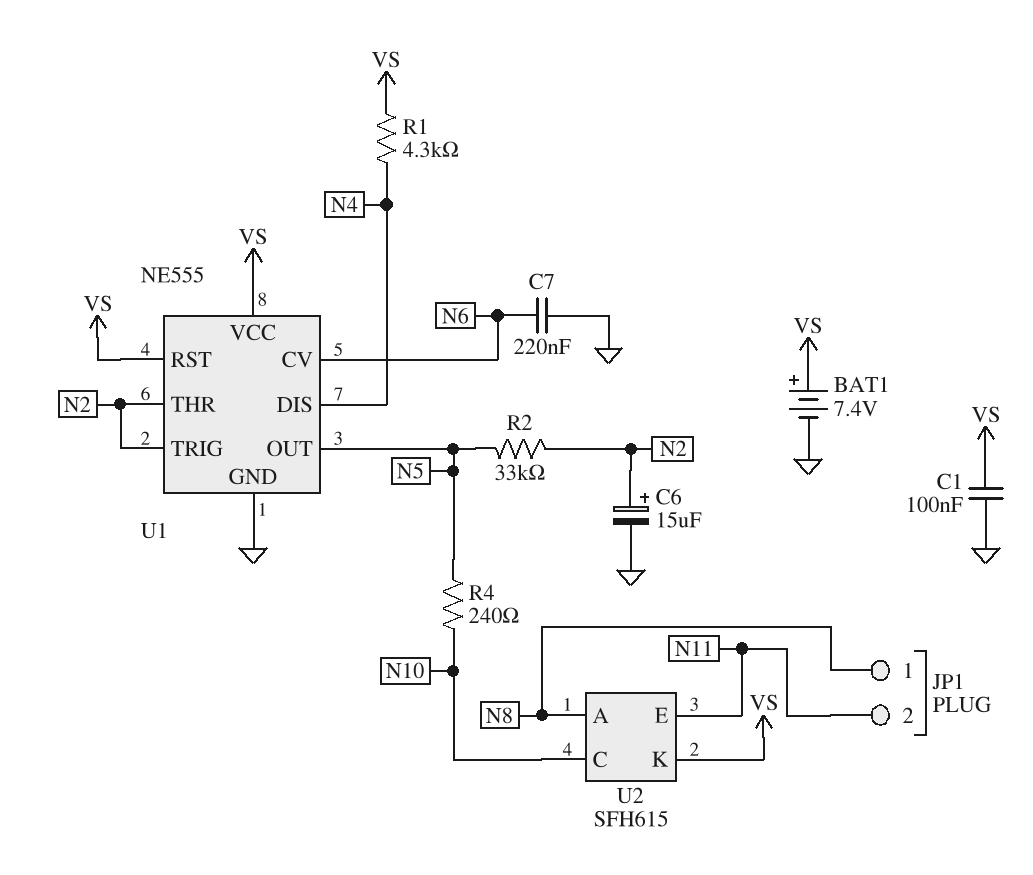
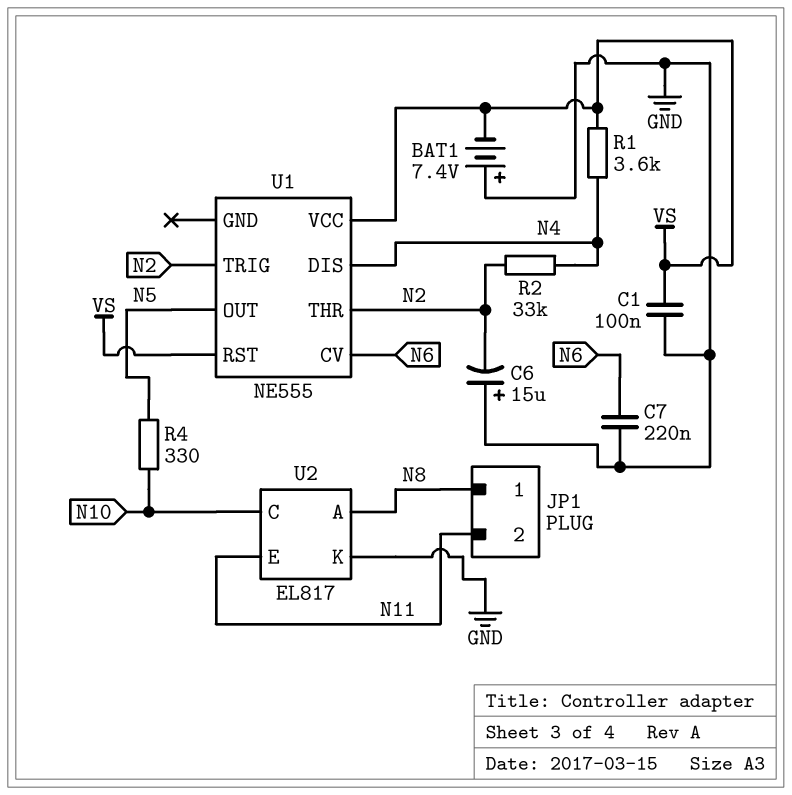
BAT1: 7.4V (plus VS, minus GND) -> 7.4V (plus GND, minus VS)
C6: 15uF (plus N2, minus GND) -> 15uF (plus GND, minus N2)
R1: 4.3k (N4, VS) -> 3.6k (N4, VS)
R2: 33k (N2, N5) -> 33k (N2, N4)
R4: 240 (N5, N10) -> 330 (N5, N10)
U1 pin GND: GND -> none
U2: SFH615 -> EL817
U2 pin K: VS -> GND

